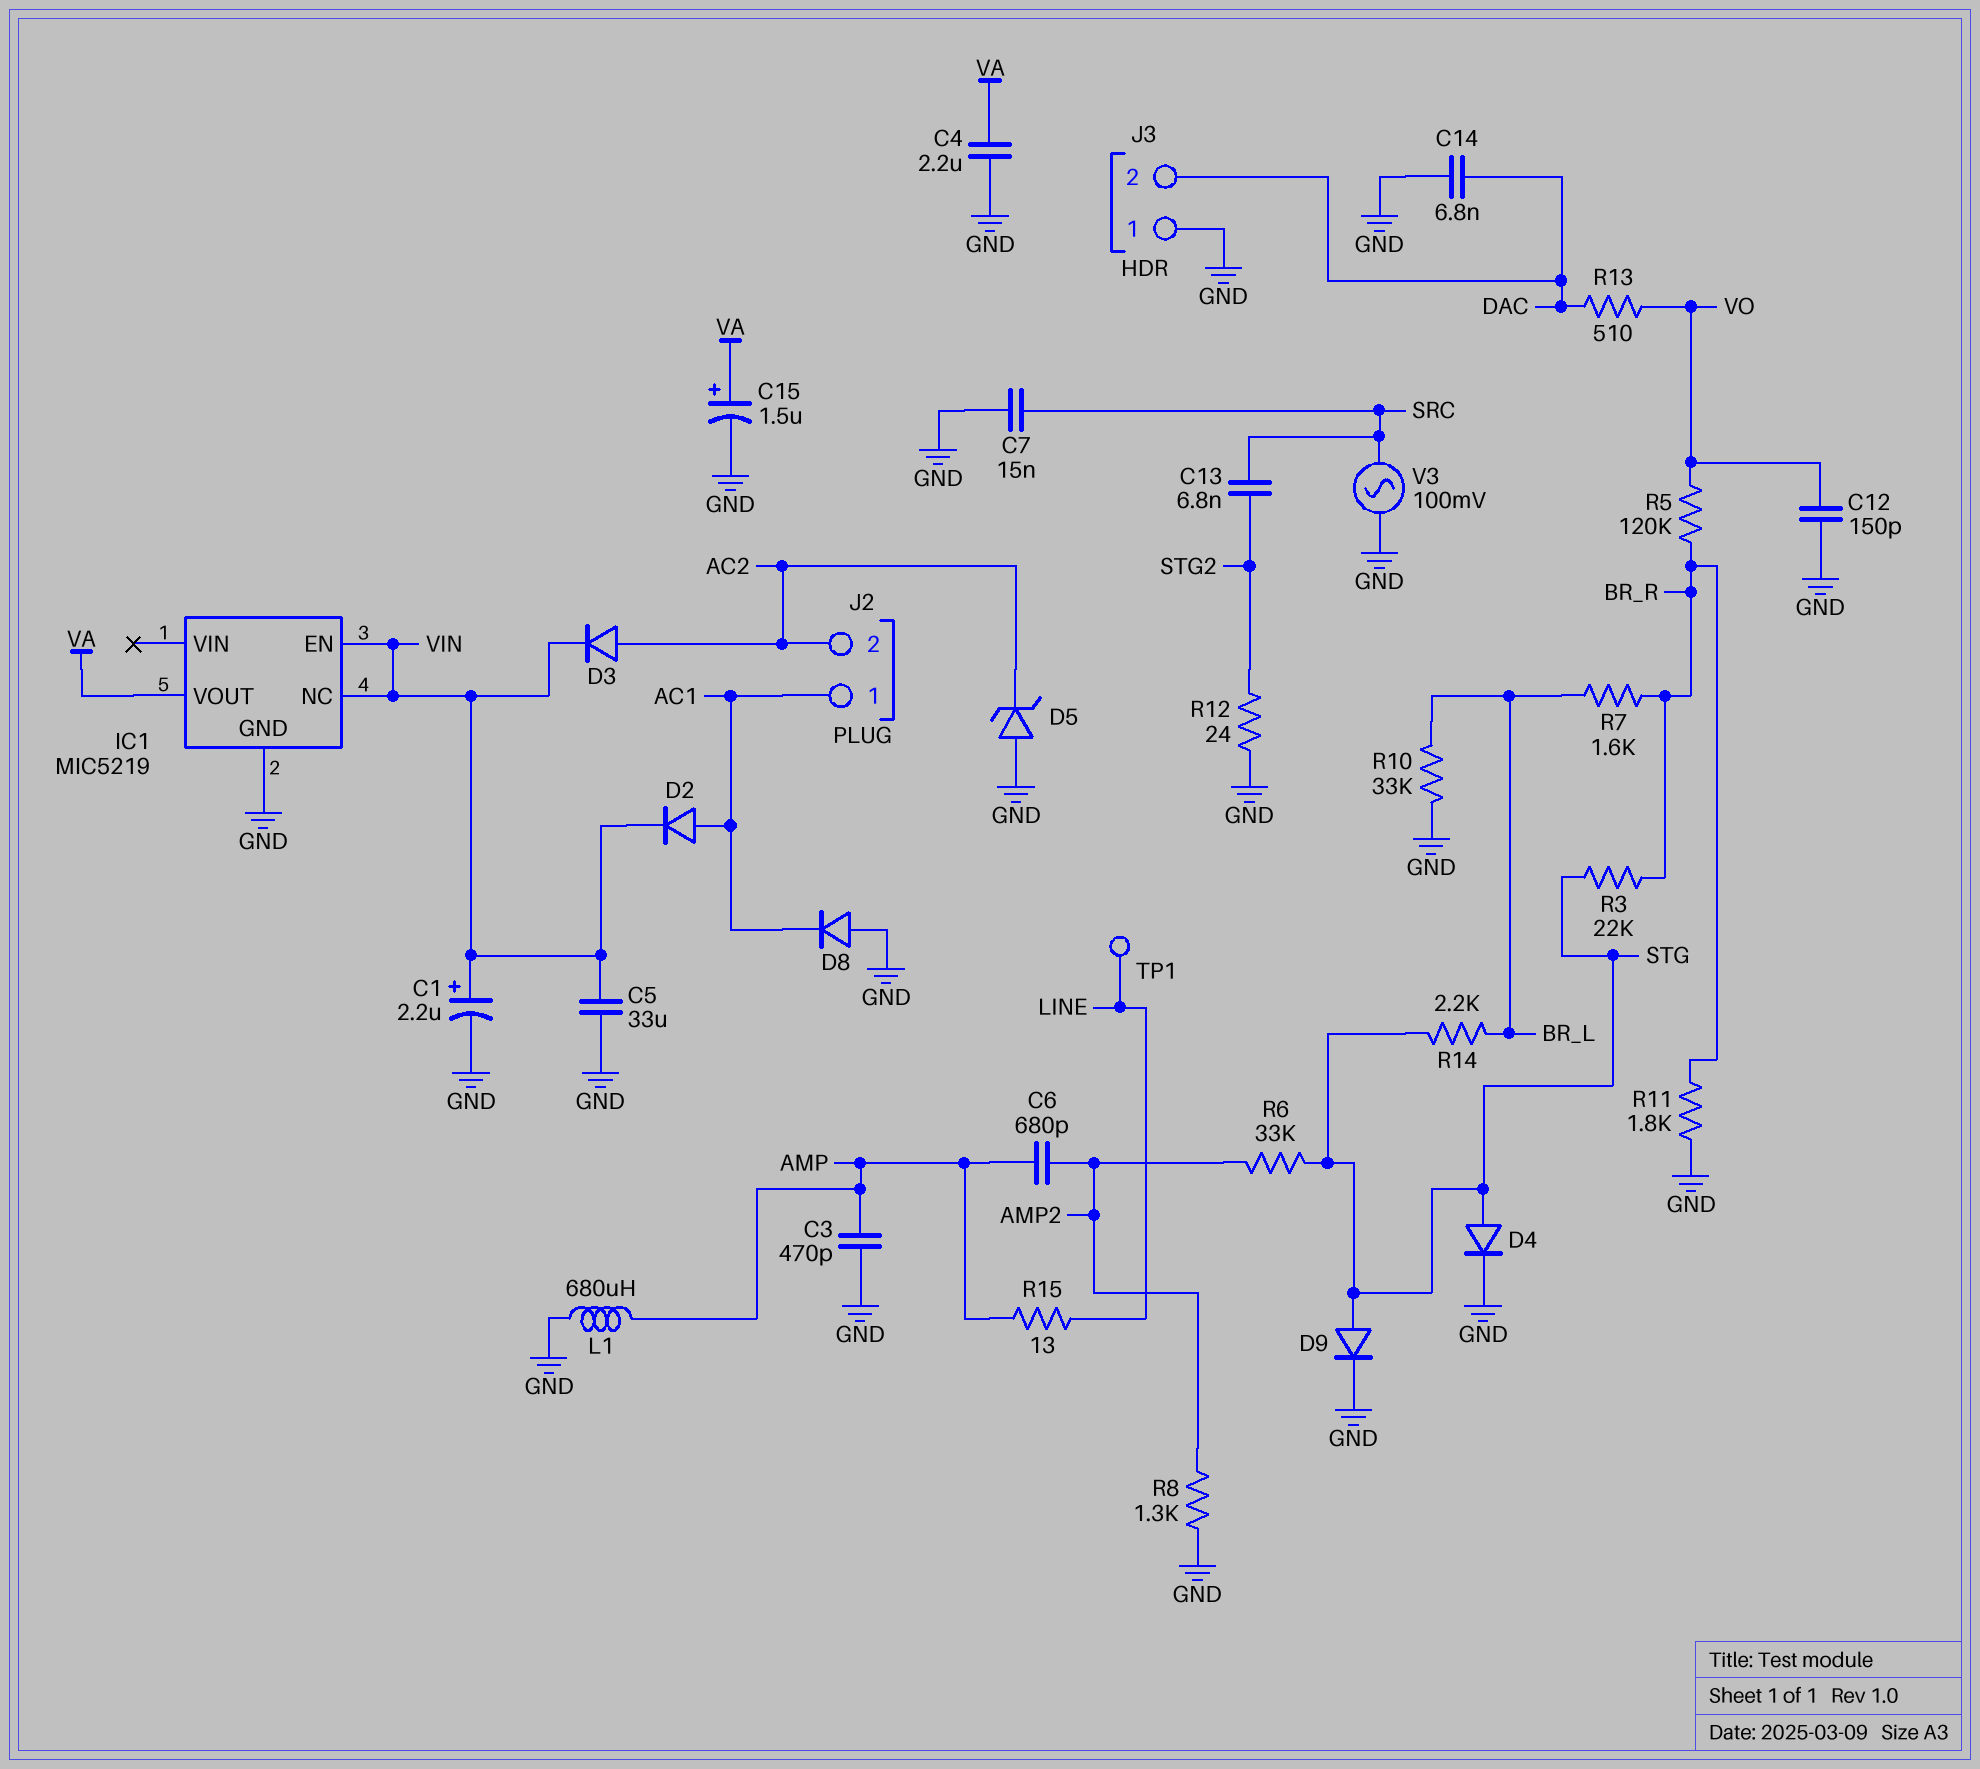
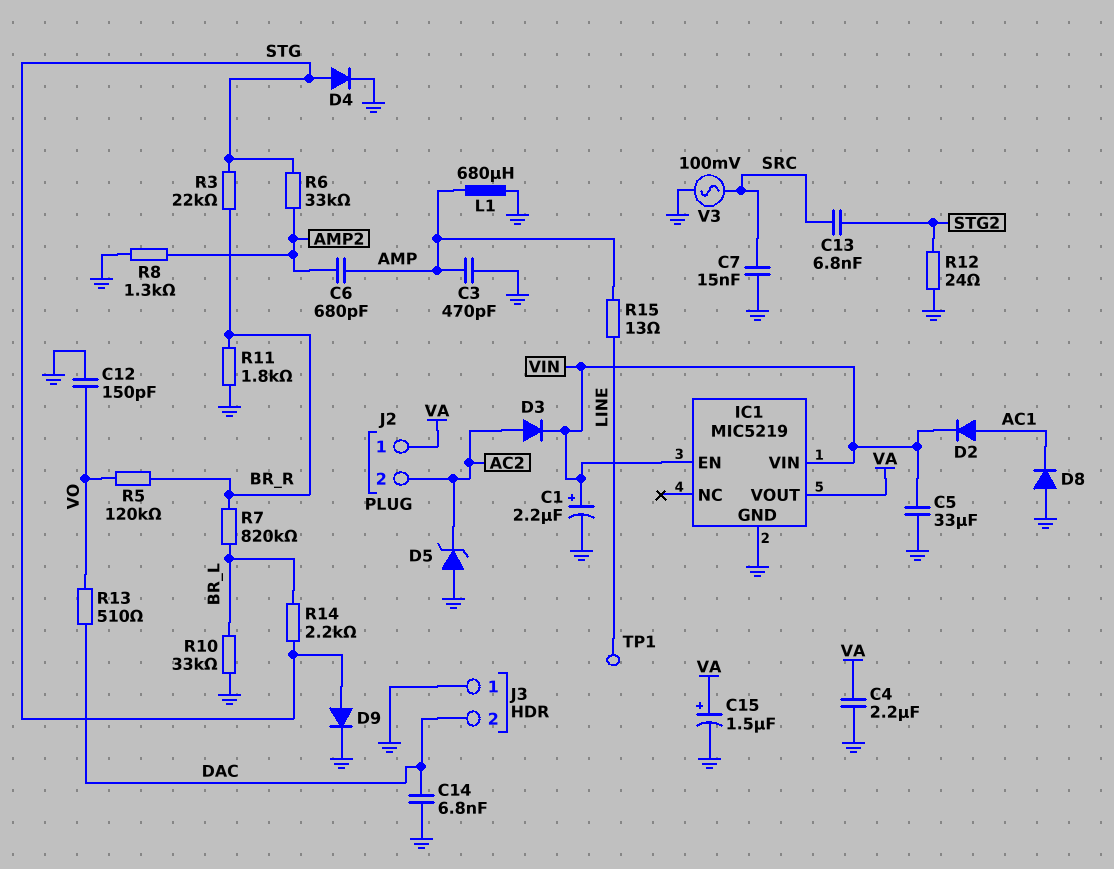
IC1 pin NC: VIN -> none
IC1 pin VIN: none -> VIN
J2 pin 1: AC1 -> VA
R7: 1.6k (BR_L, BR_R) -> 820k (BR_L, BR_R)

